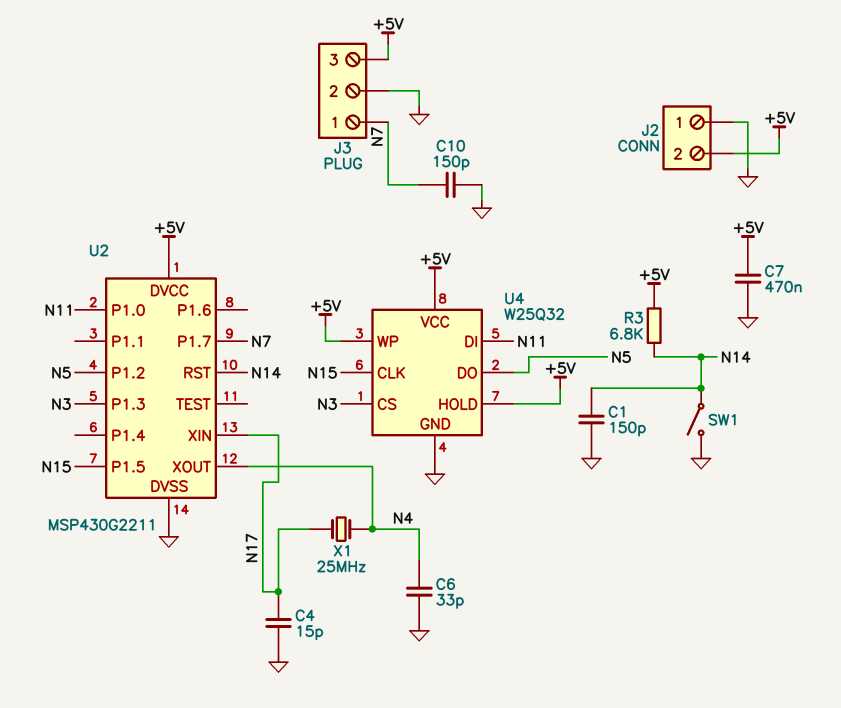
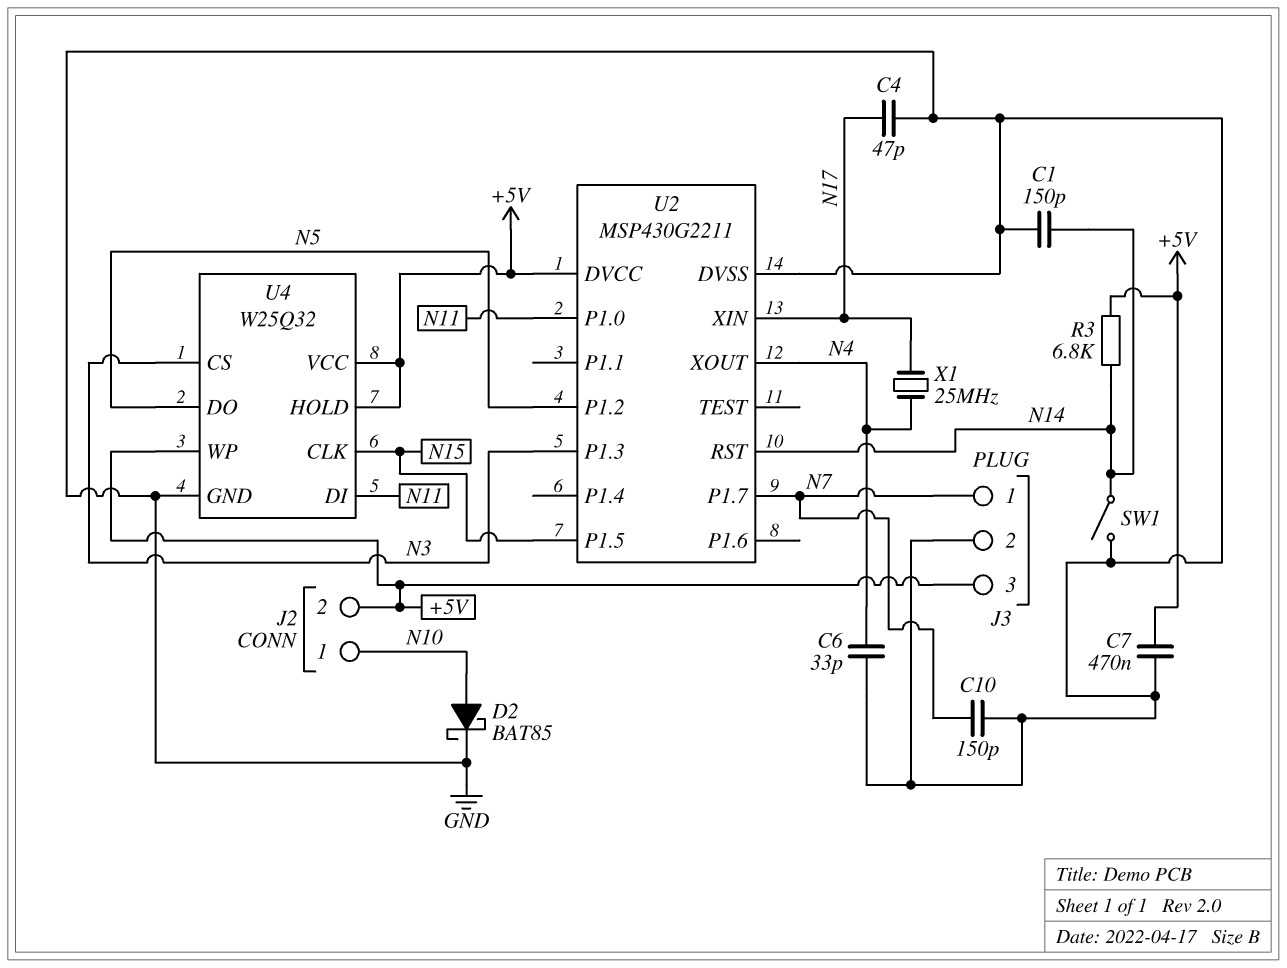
C4: 15pF (GND, N17) -> 47pF (GND, N17)
D2: none -> schottky BAT85 (A N10, K GND)
J2 pin 1: GND -> N10

